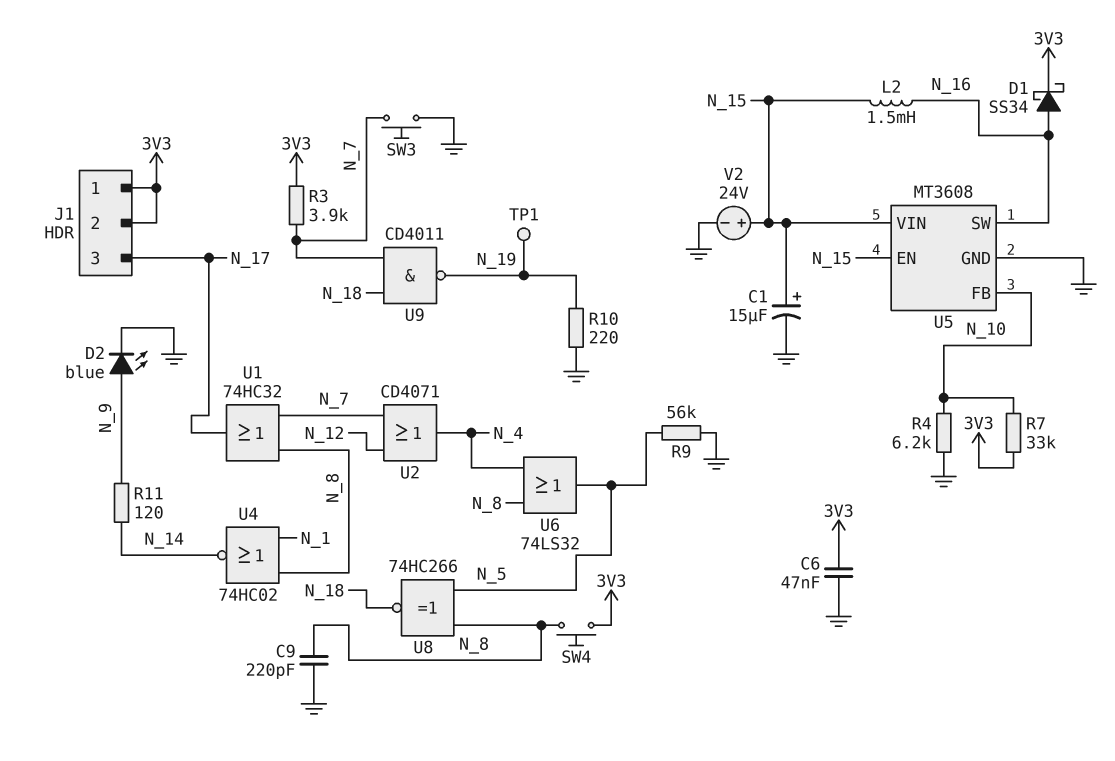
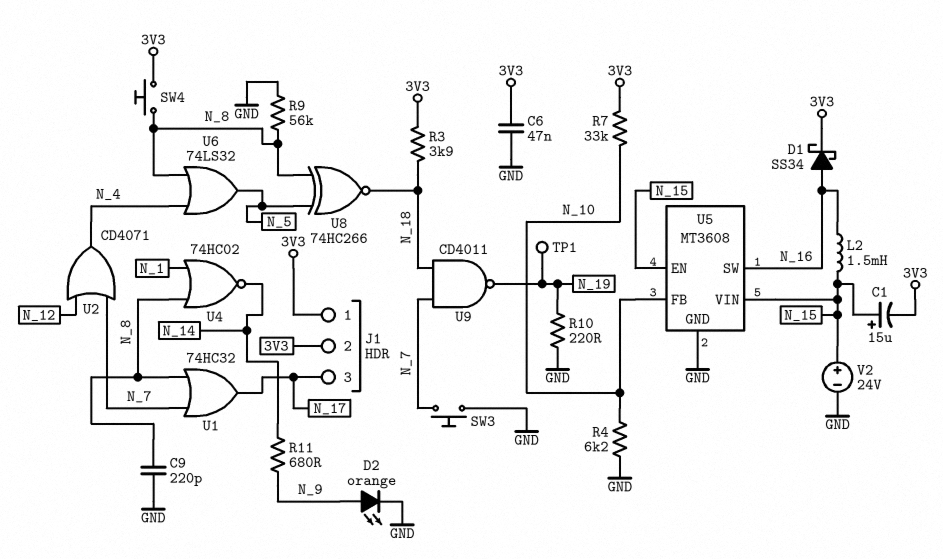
C1: 15uF (plus N_15, minus GND) -> 15uF (plus N_15, minus 3V3)
D2: LED blue (A N_9, K GND) -> LED orange (A N_9, K GND)
R3: 3.9k (3V3, N_7) -> 3.9k (3V3, N_18)
R9: 56k (GND, N_5) -> 56k (GND, N_8)
R11: 120 (N_9, N_14) -> 680 (N_9, N_14)

